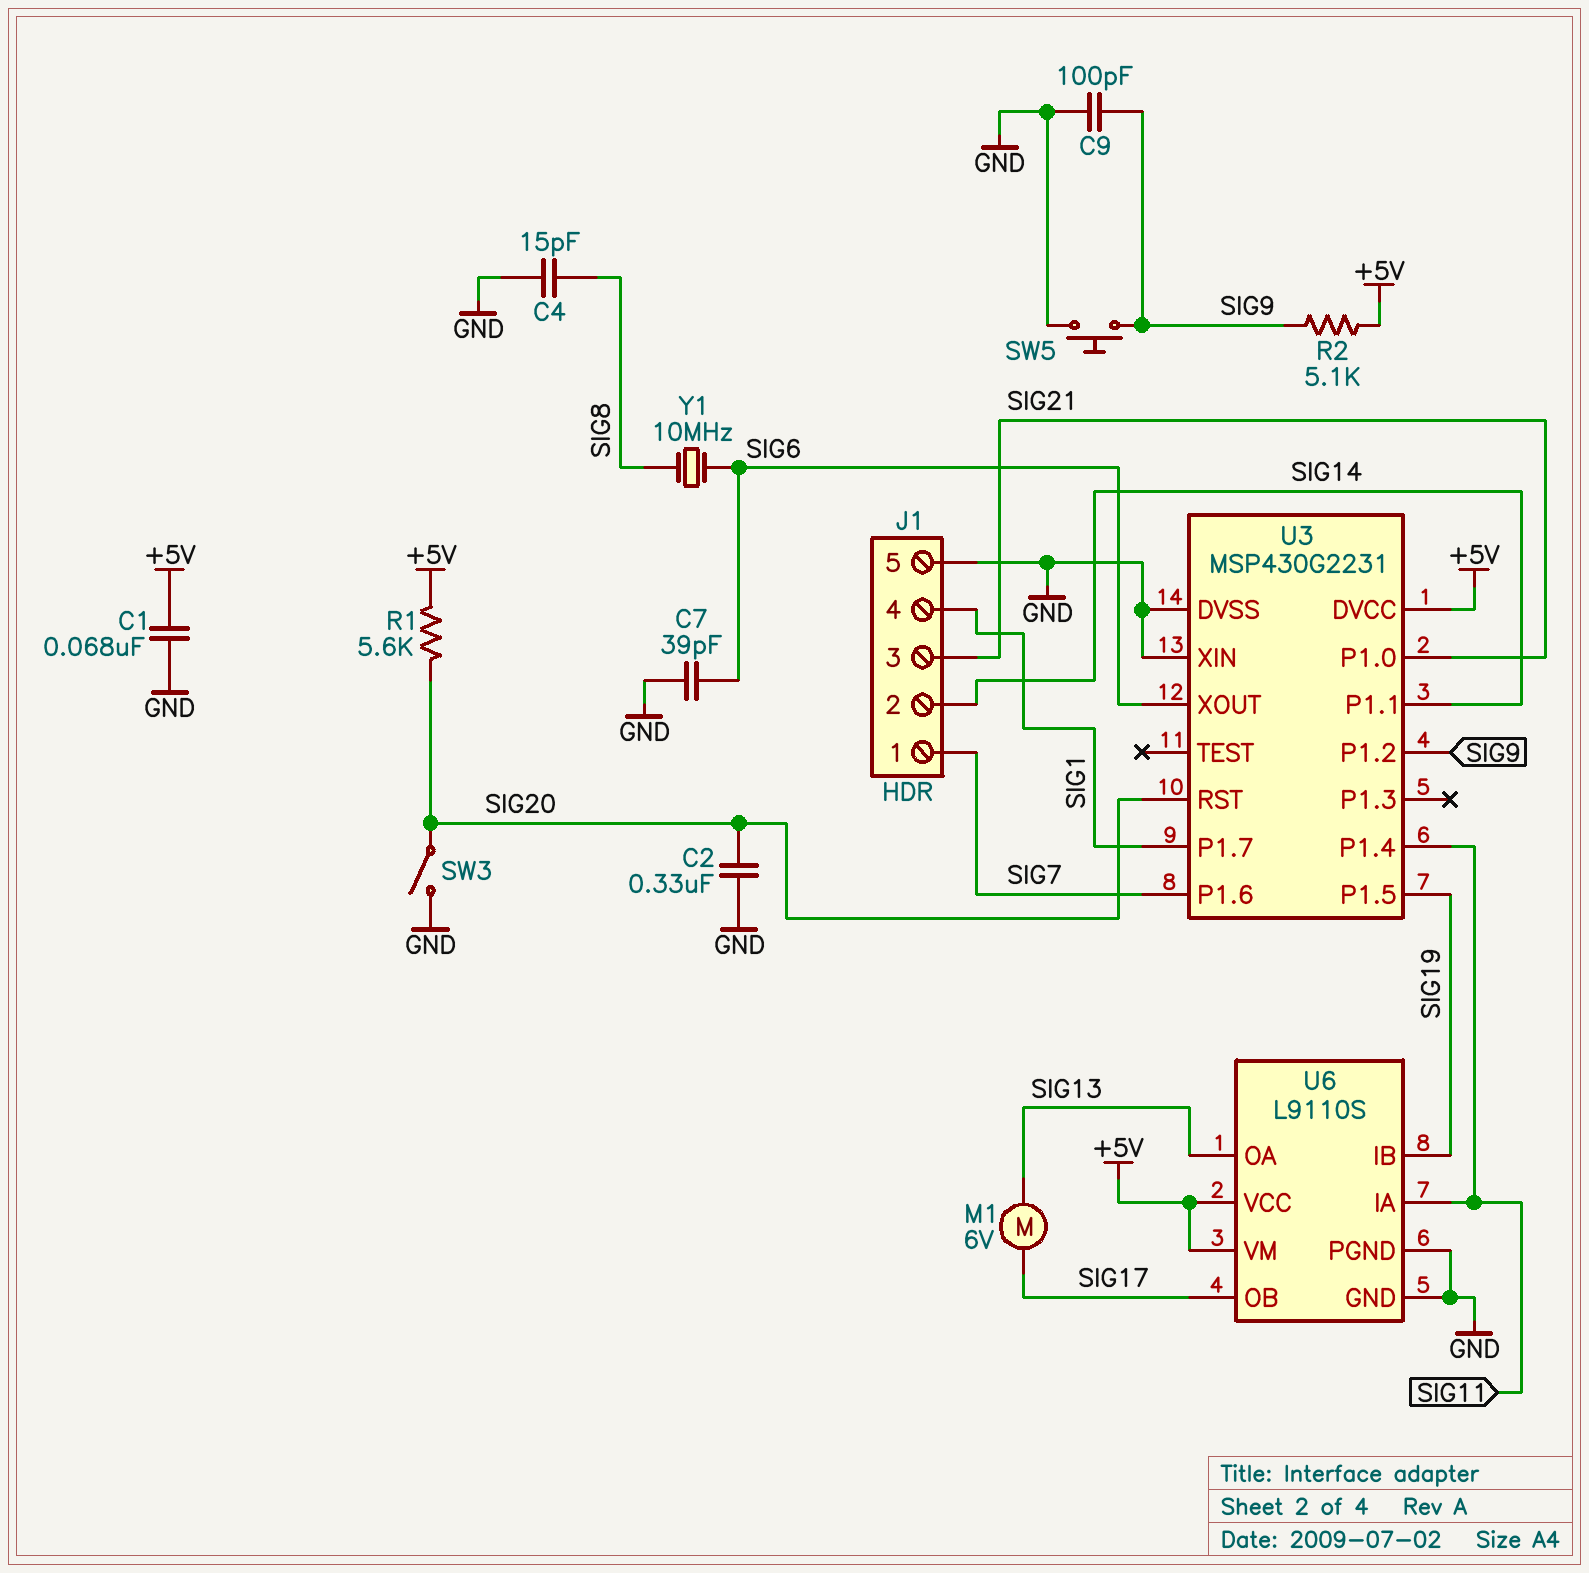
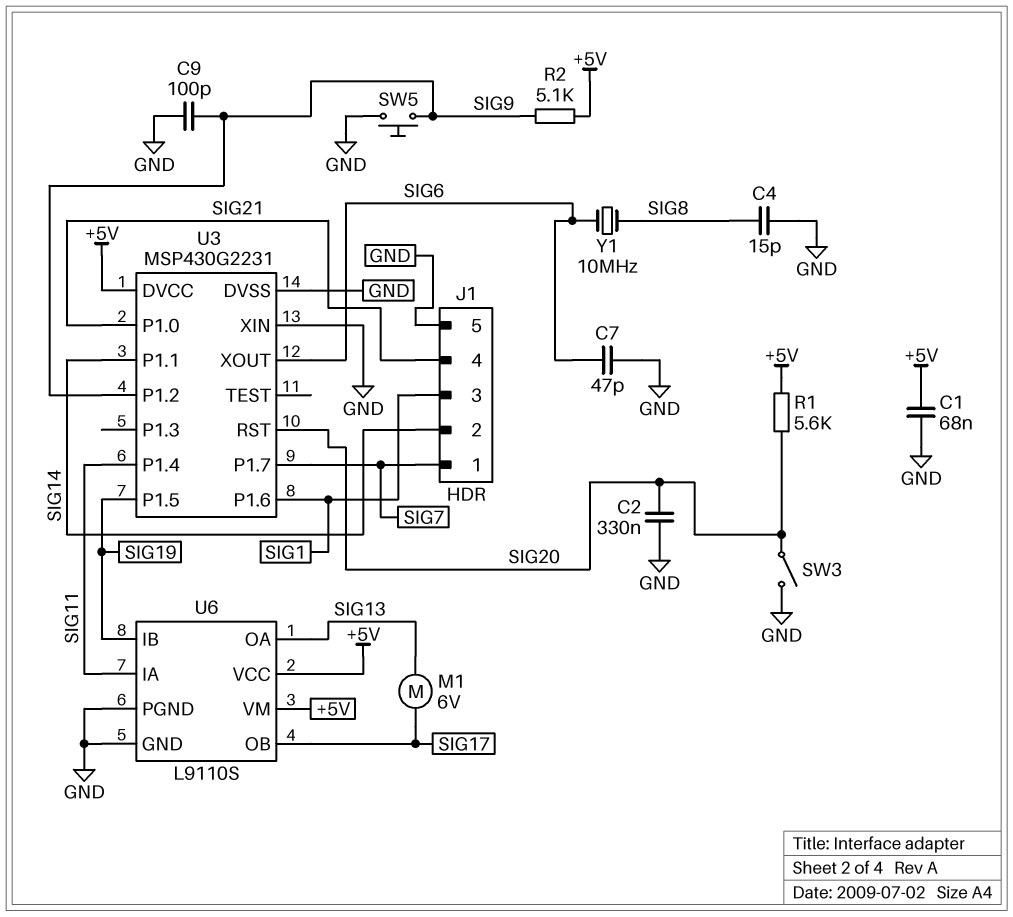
C7: 39pF (GND, SIG6) -> 47pF (GND, SIG6)
J1 pin 3: SIG21 -> SIG1
J1 pin 4: SIG1 -> SIG21
U3 pin P1.6: SIG7 -> SIG1
U3 pin P1.7: SIG1 -> SIG7

